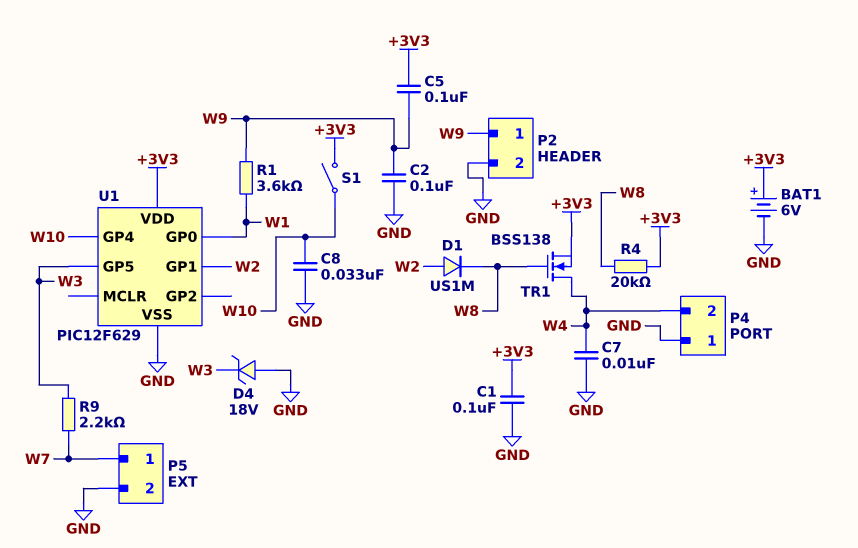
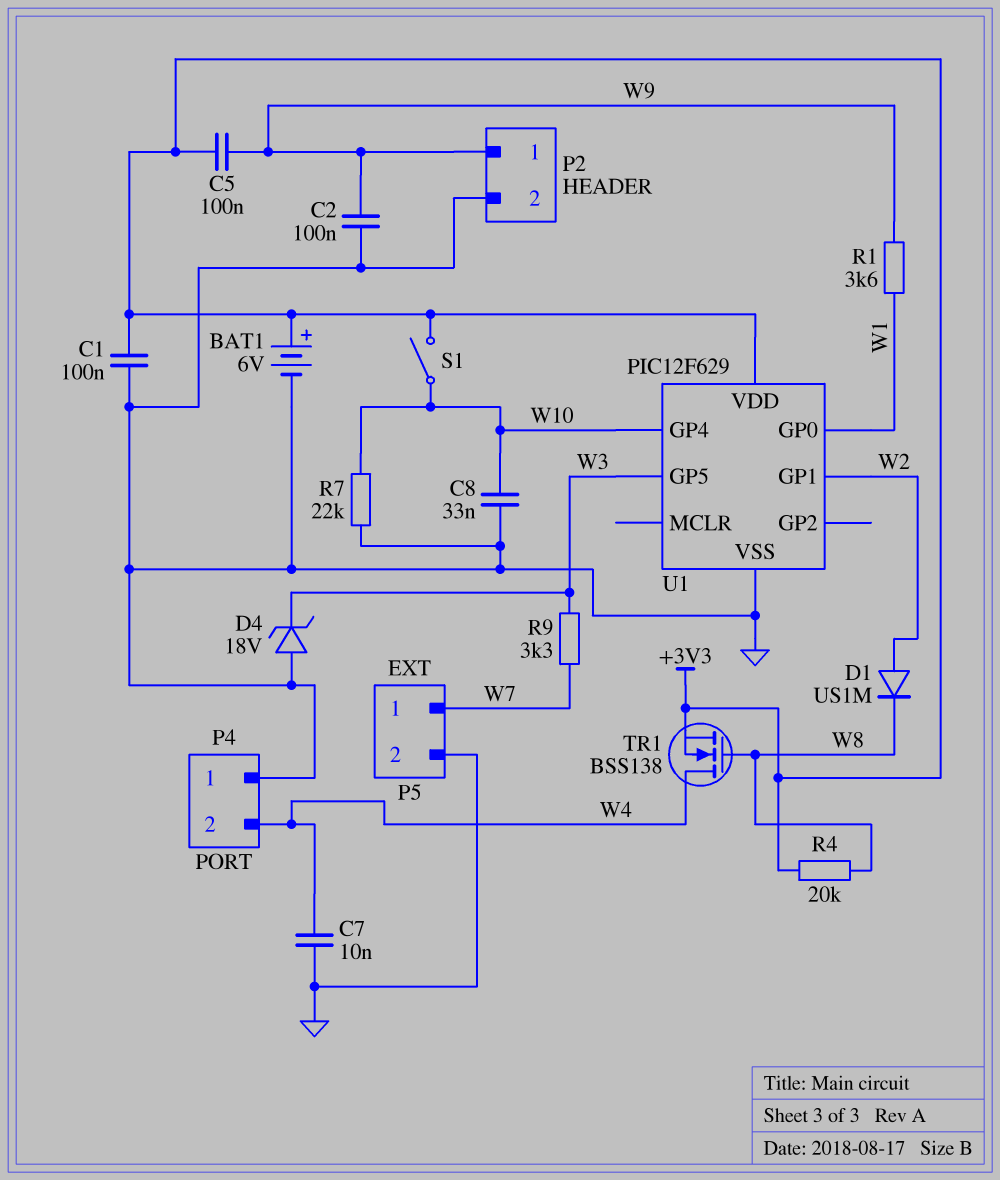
R7: none -> 22k (GND, W10)
R9: 2.2k (W3, W7) -> 3.3k (W3, W7)

